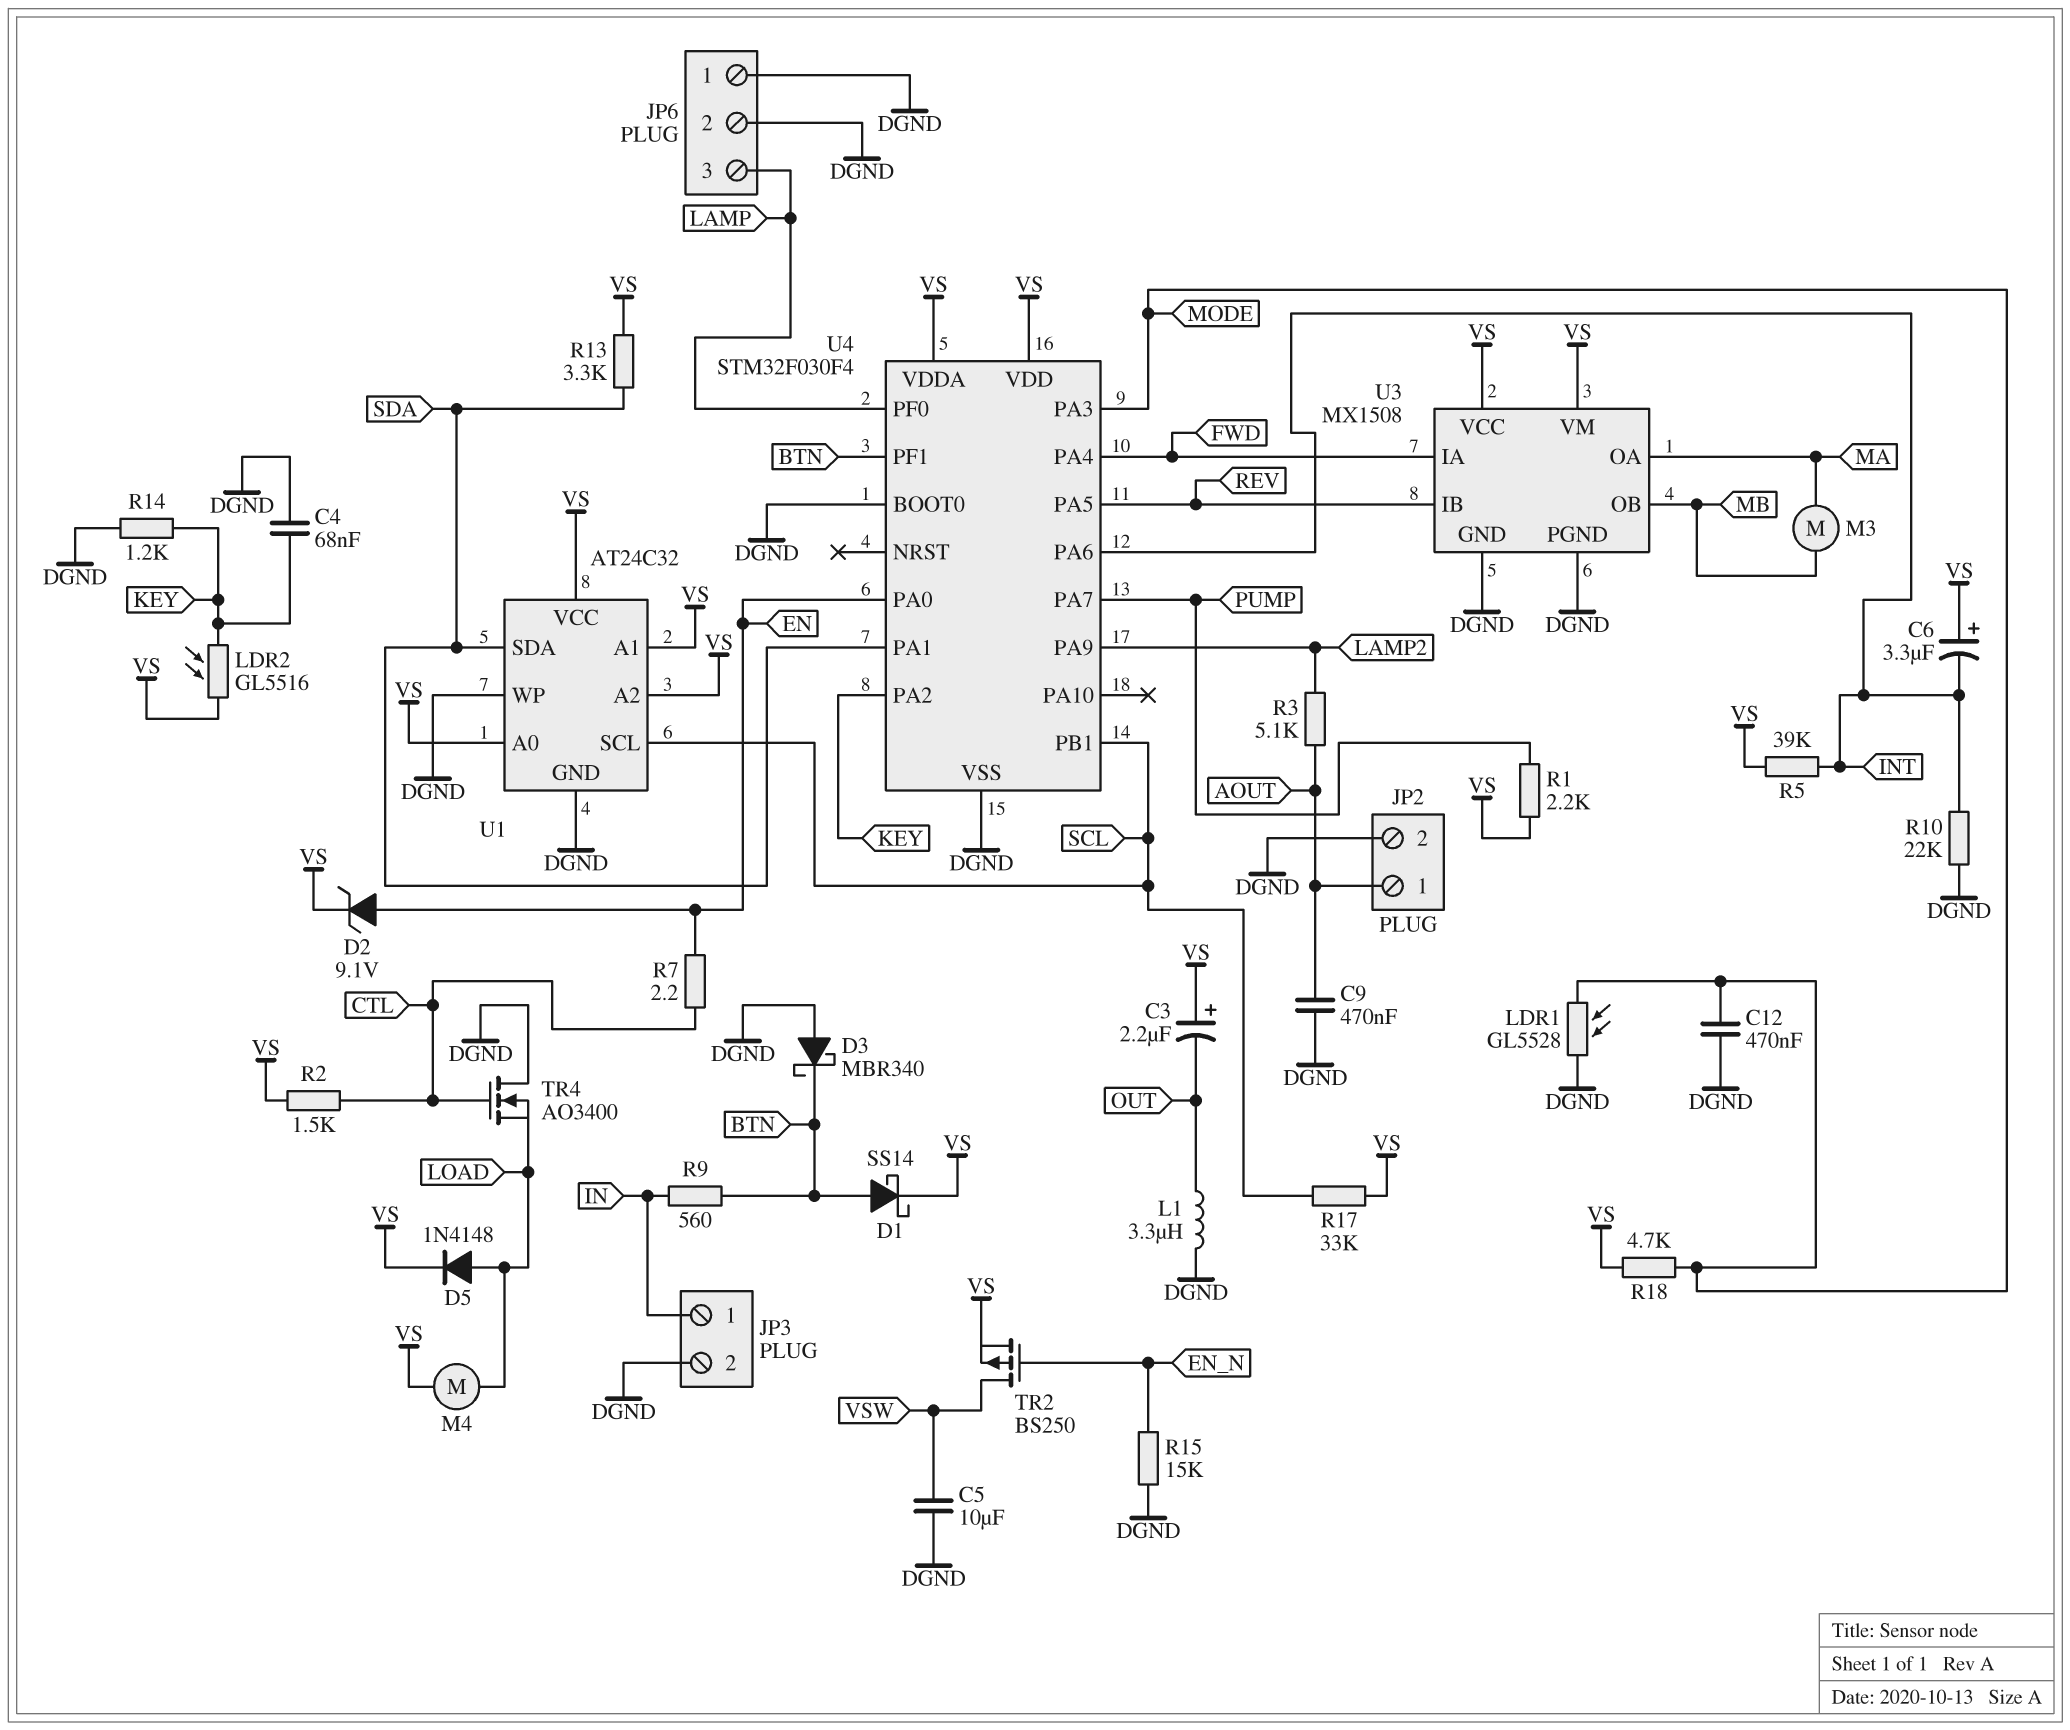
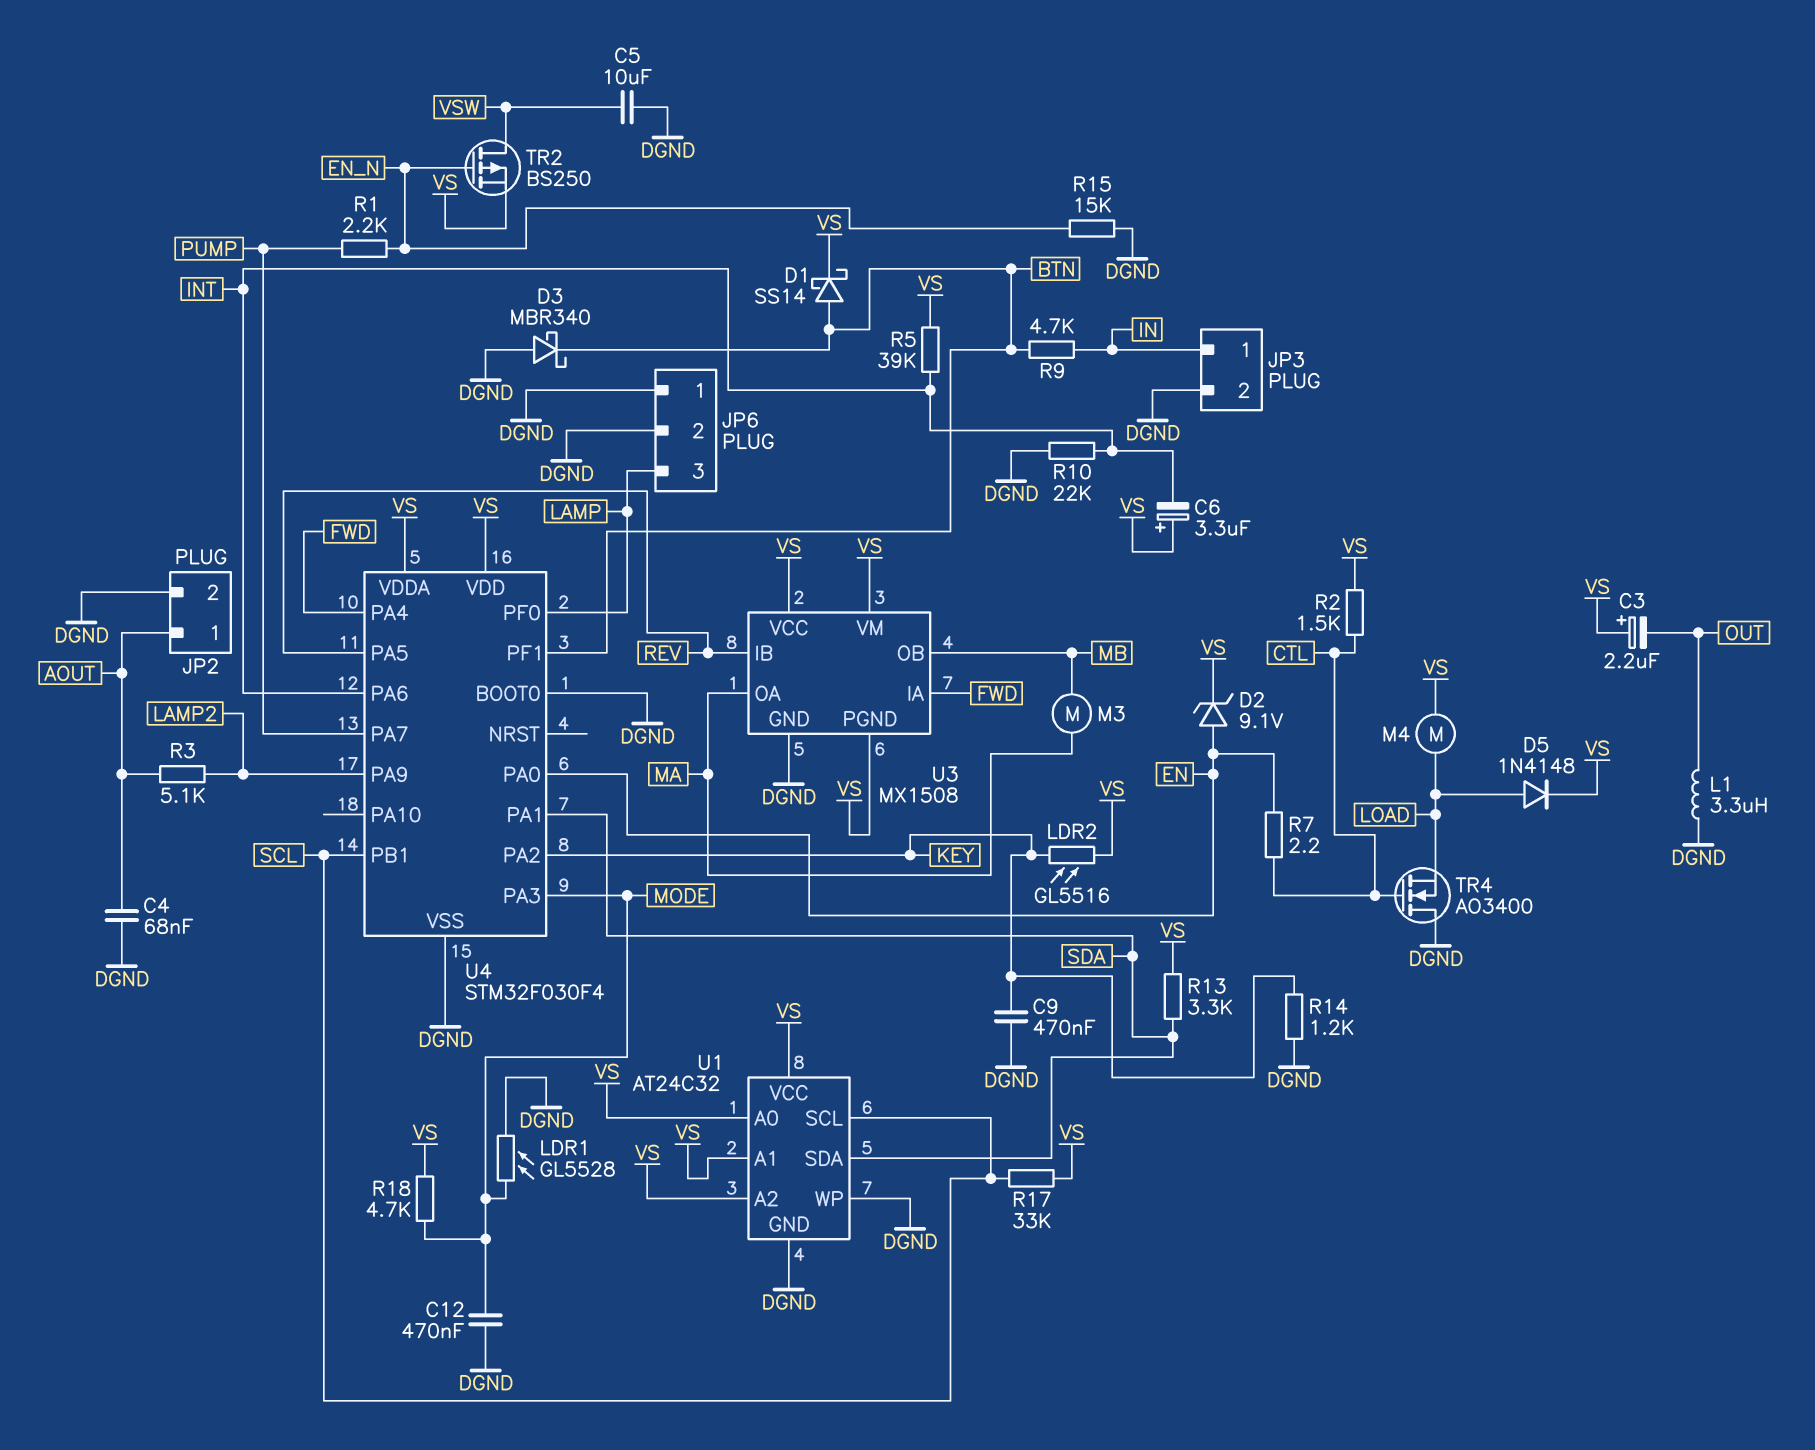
C4: 68nF (DGND, KEY) -> 68nF (AOUT, DGND)
C9: 470nF (AOUT, DGND) -> 470nF (DGND, KEY)
R1: 2.2k (PUMP, VS) -> 2.2k (EN_N, PUMP)
R9: 560 (BTN, IN) -> 4.7k (BTN, IN)
U3 pin PGND: DGND -> VS

